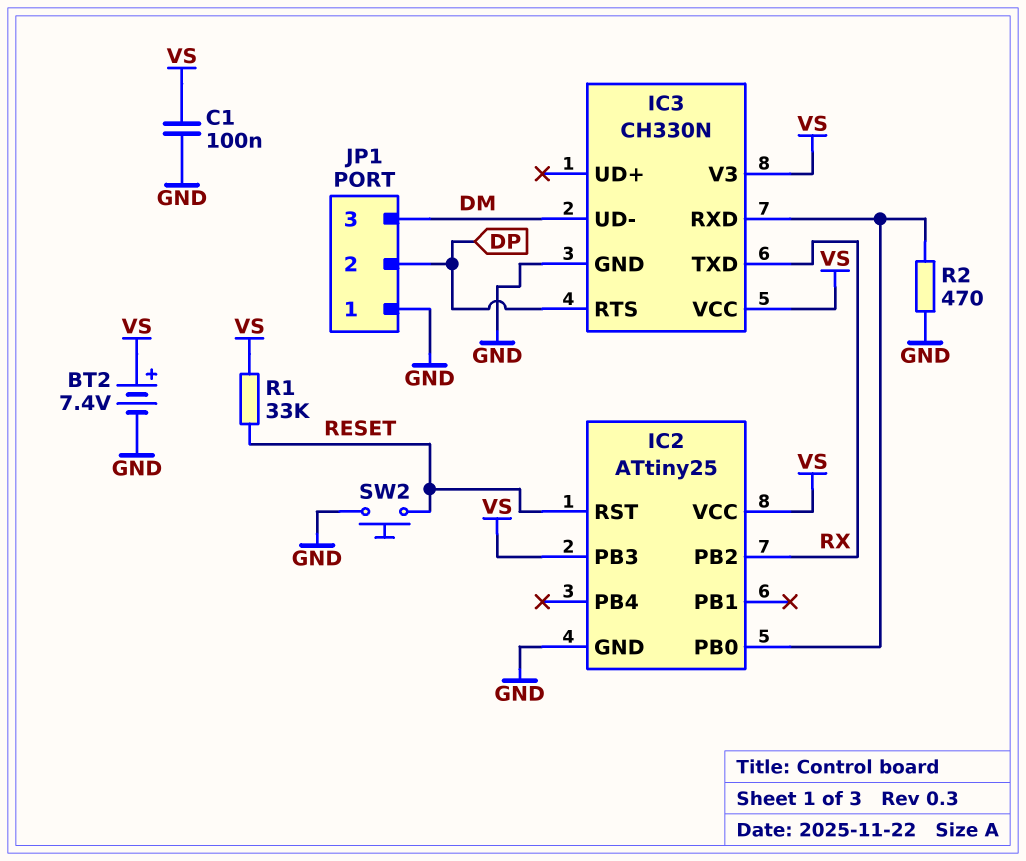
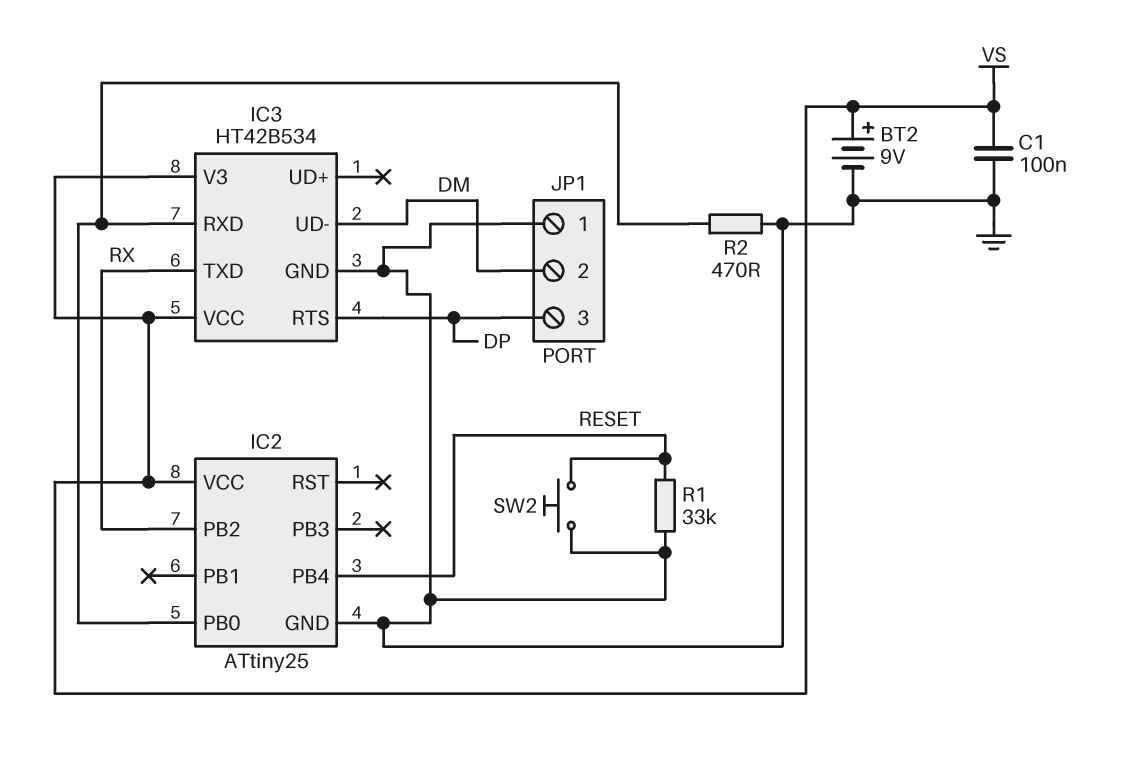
BT2: 7.4V (plus VS, minus GND) -> 9V (plus VS, minus GND)
IC2 pin PB3: VS -> none
IC2 pin PB4: none -> RESET
IC2 pin RST: RESET -> none
IC3: CH330N -> HT42B534
JP1 pin 2: DP -> DM
JP1 pin 3: DM -> DP
R1: 33k (RESET, VS) -> 33k (GND, RESET)

